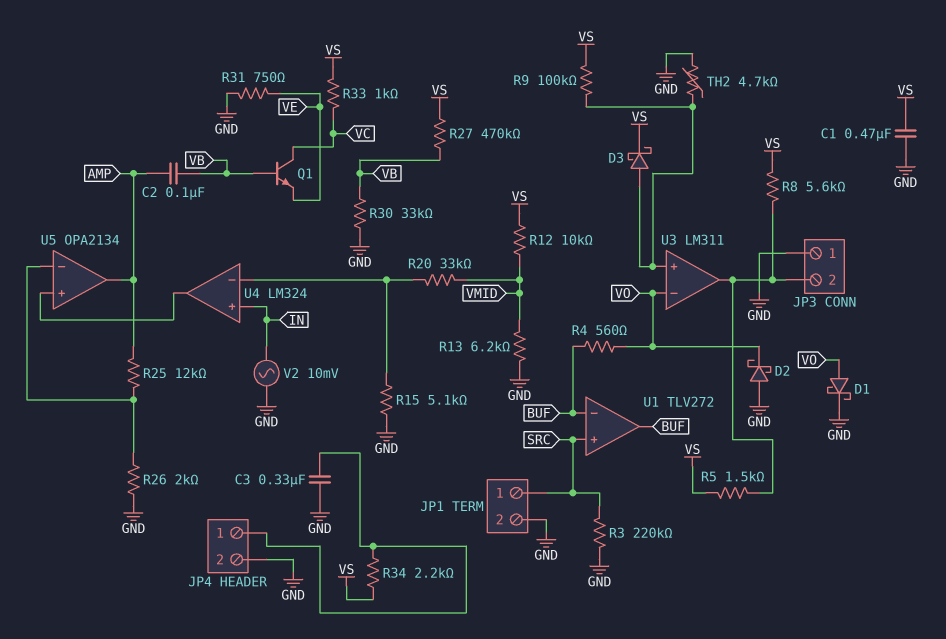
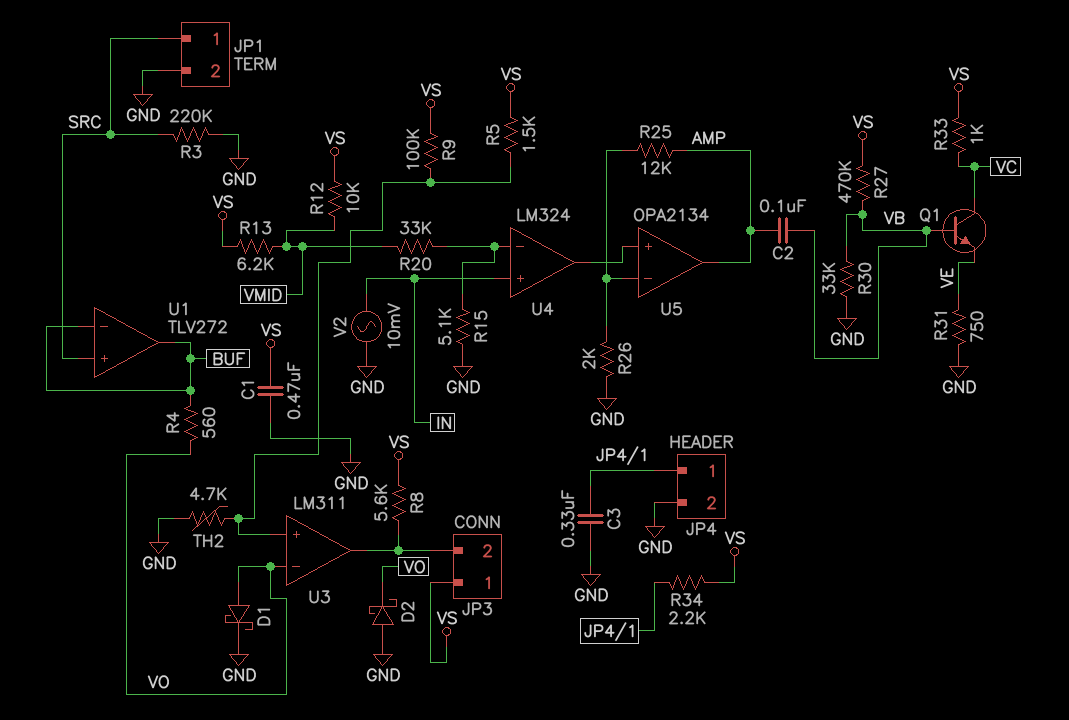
D3: schottky (A U3/in+, K VS) -> none
JP3 pin 1: GND -> VS
R5: 1.5k (JP3/2, VS) -> 1.5k (U3/in+, VS)
R13: 6.2k (GND, VMID) -> 6.2k (VMID, VS)

